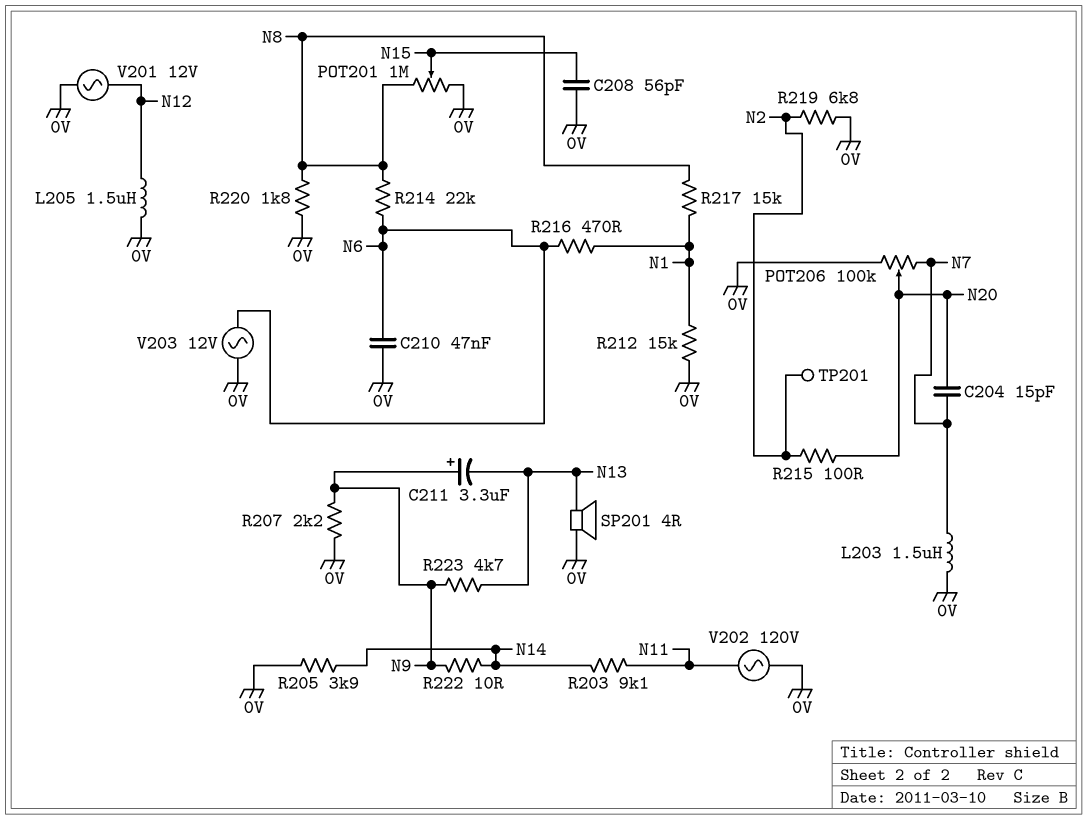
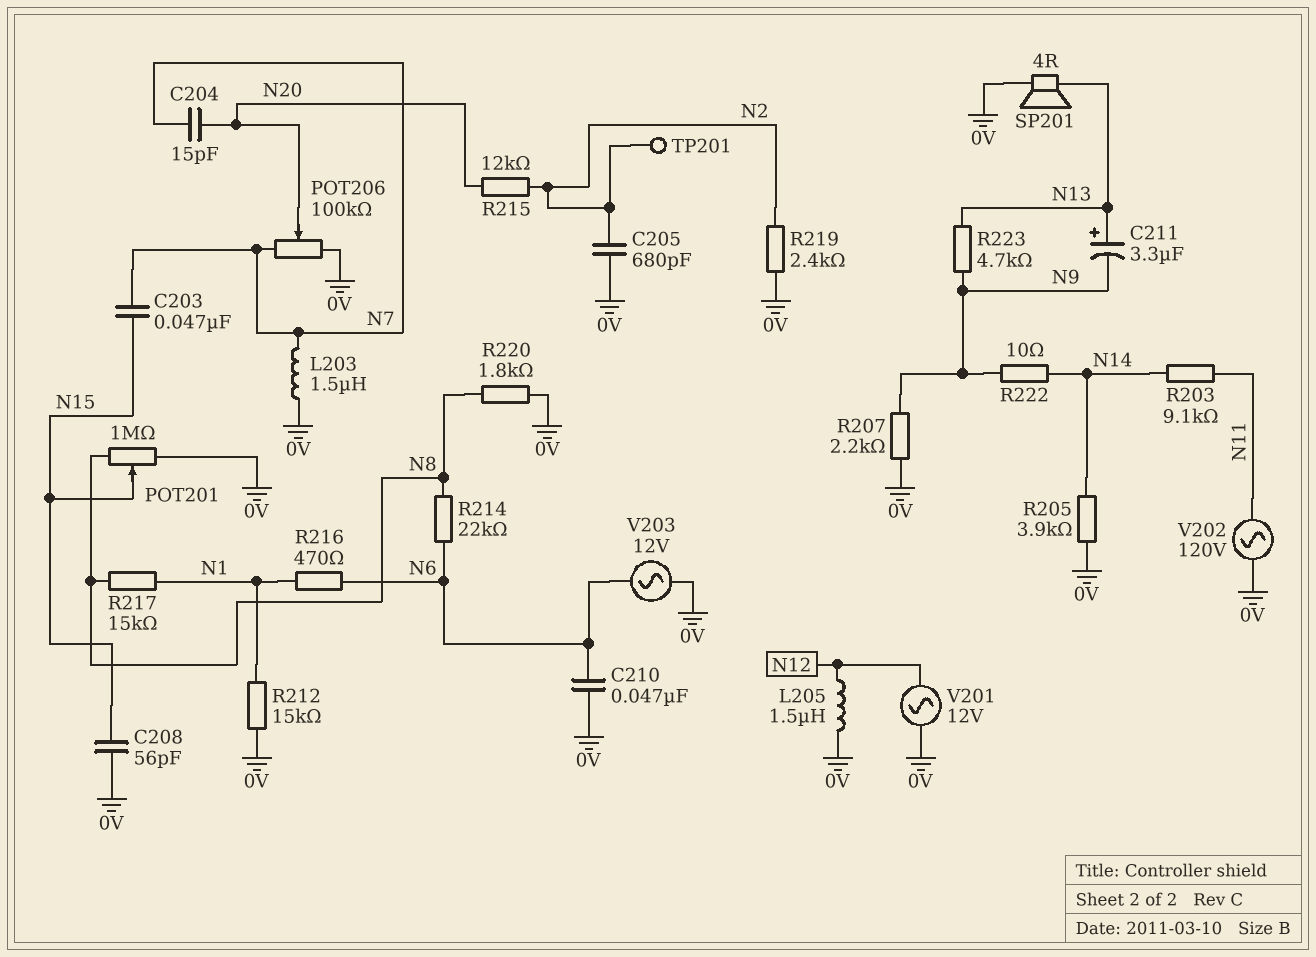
C203: none -> 47nF (N7, N15)
C205: none -> 680pF (0V, N2)
C211: 3.3uF (plus N9, minus N13) -> 3.3uF (plus N13, minus N9)
R215: 100 (N2, N20) -> 12k (N2, N20)
R219: 6.8k (0V, N2) -> 2.4k (0V, N2)

